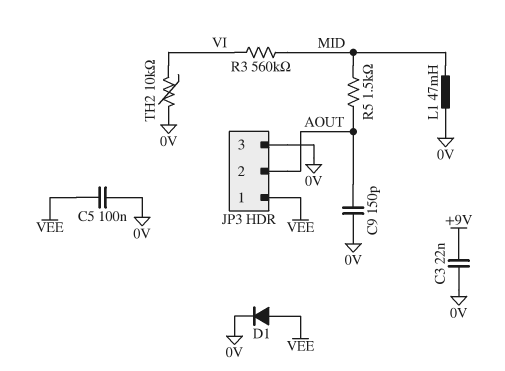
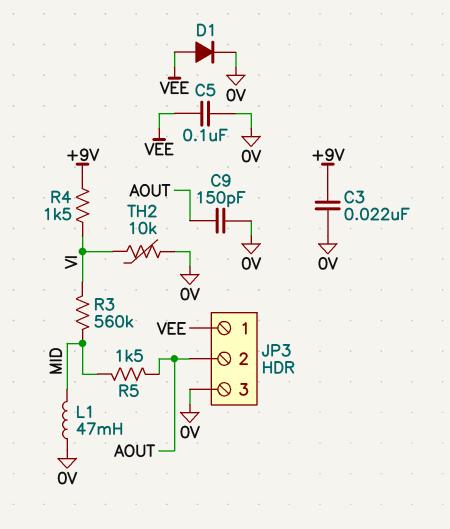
R4: none -> 1.5k (+9V, VI)

